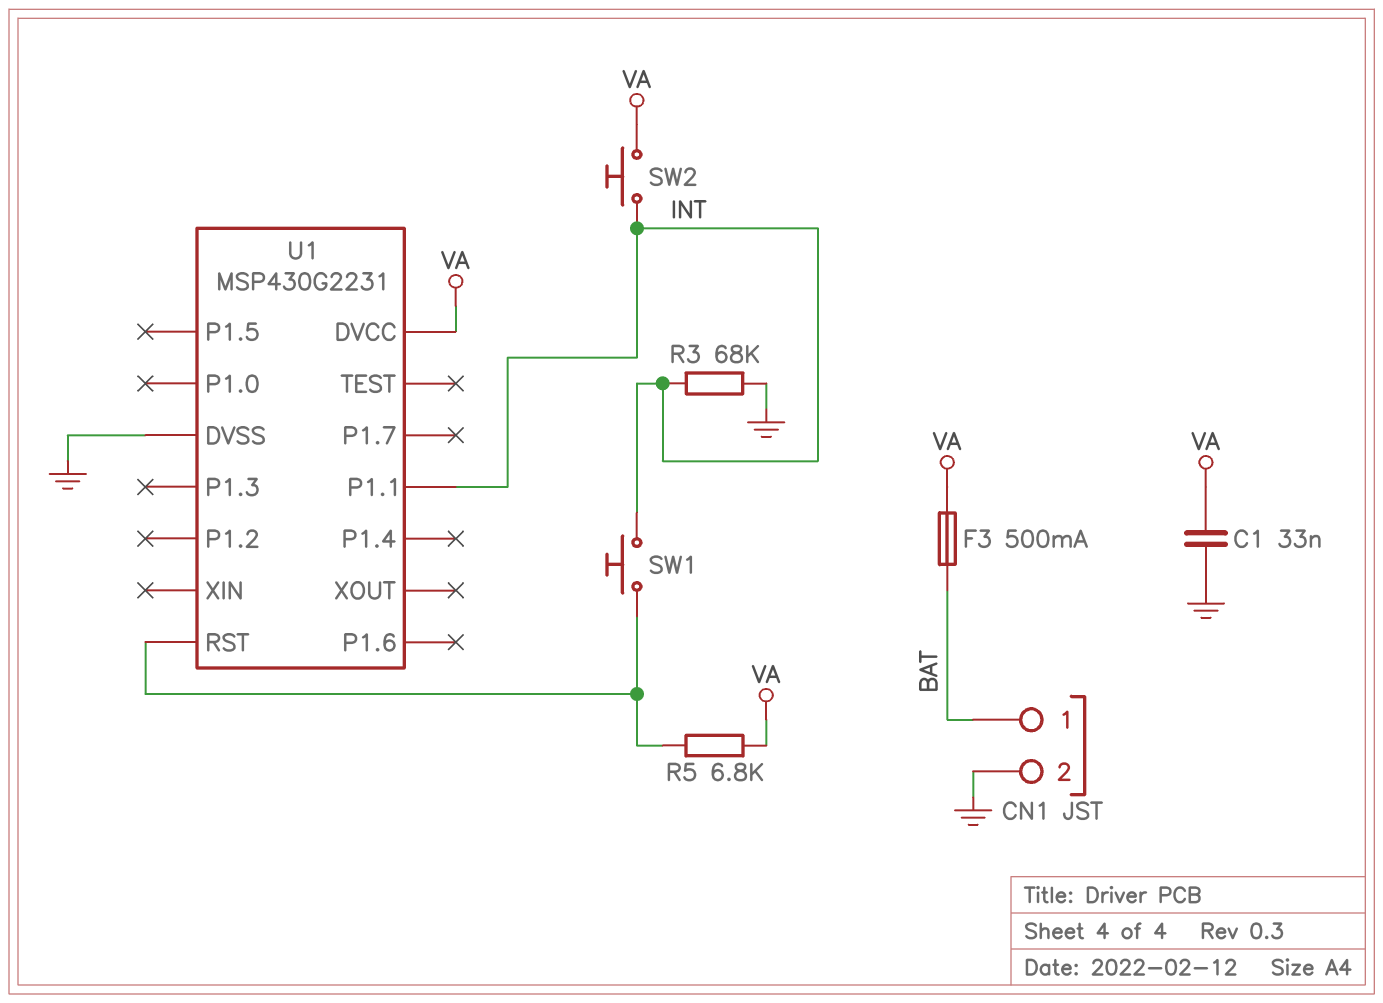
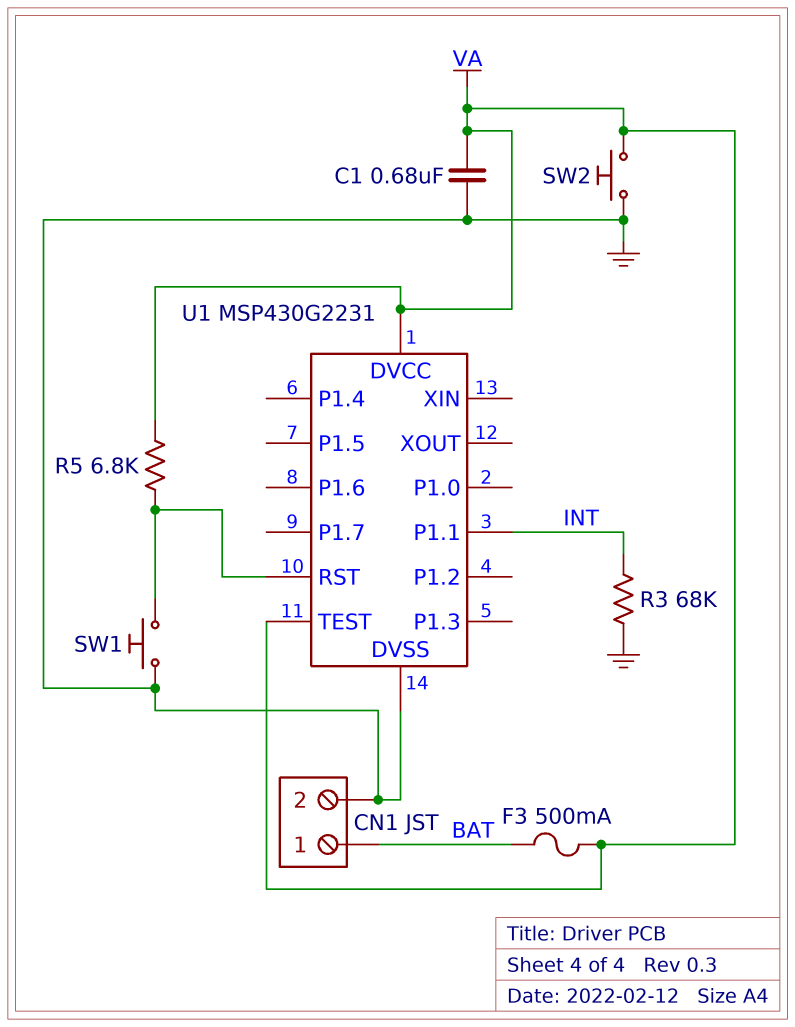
C1: 33nF (GND, VA) -> 680nF (GND, VA)
SW1: button (INT, U1/RST) -> button (GND, U1/RST)
SW2: button (INT, VA) -> button (GND, VA)
U1 pin TEST: none -> VA

